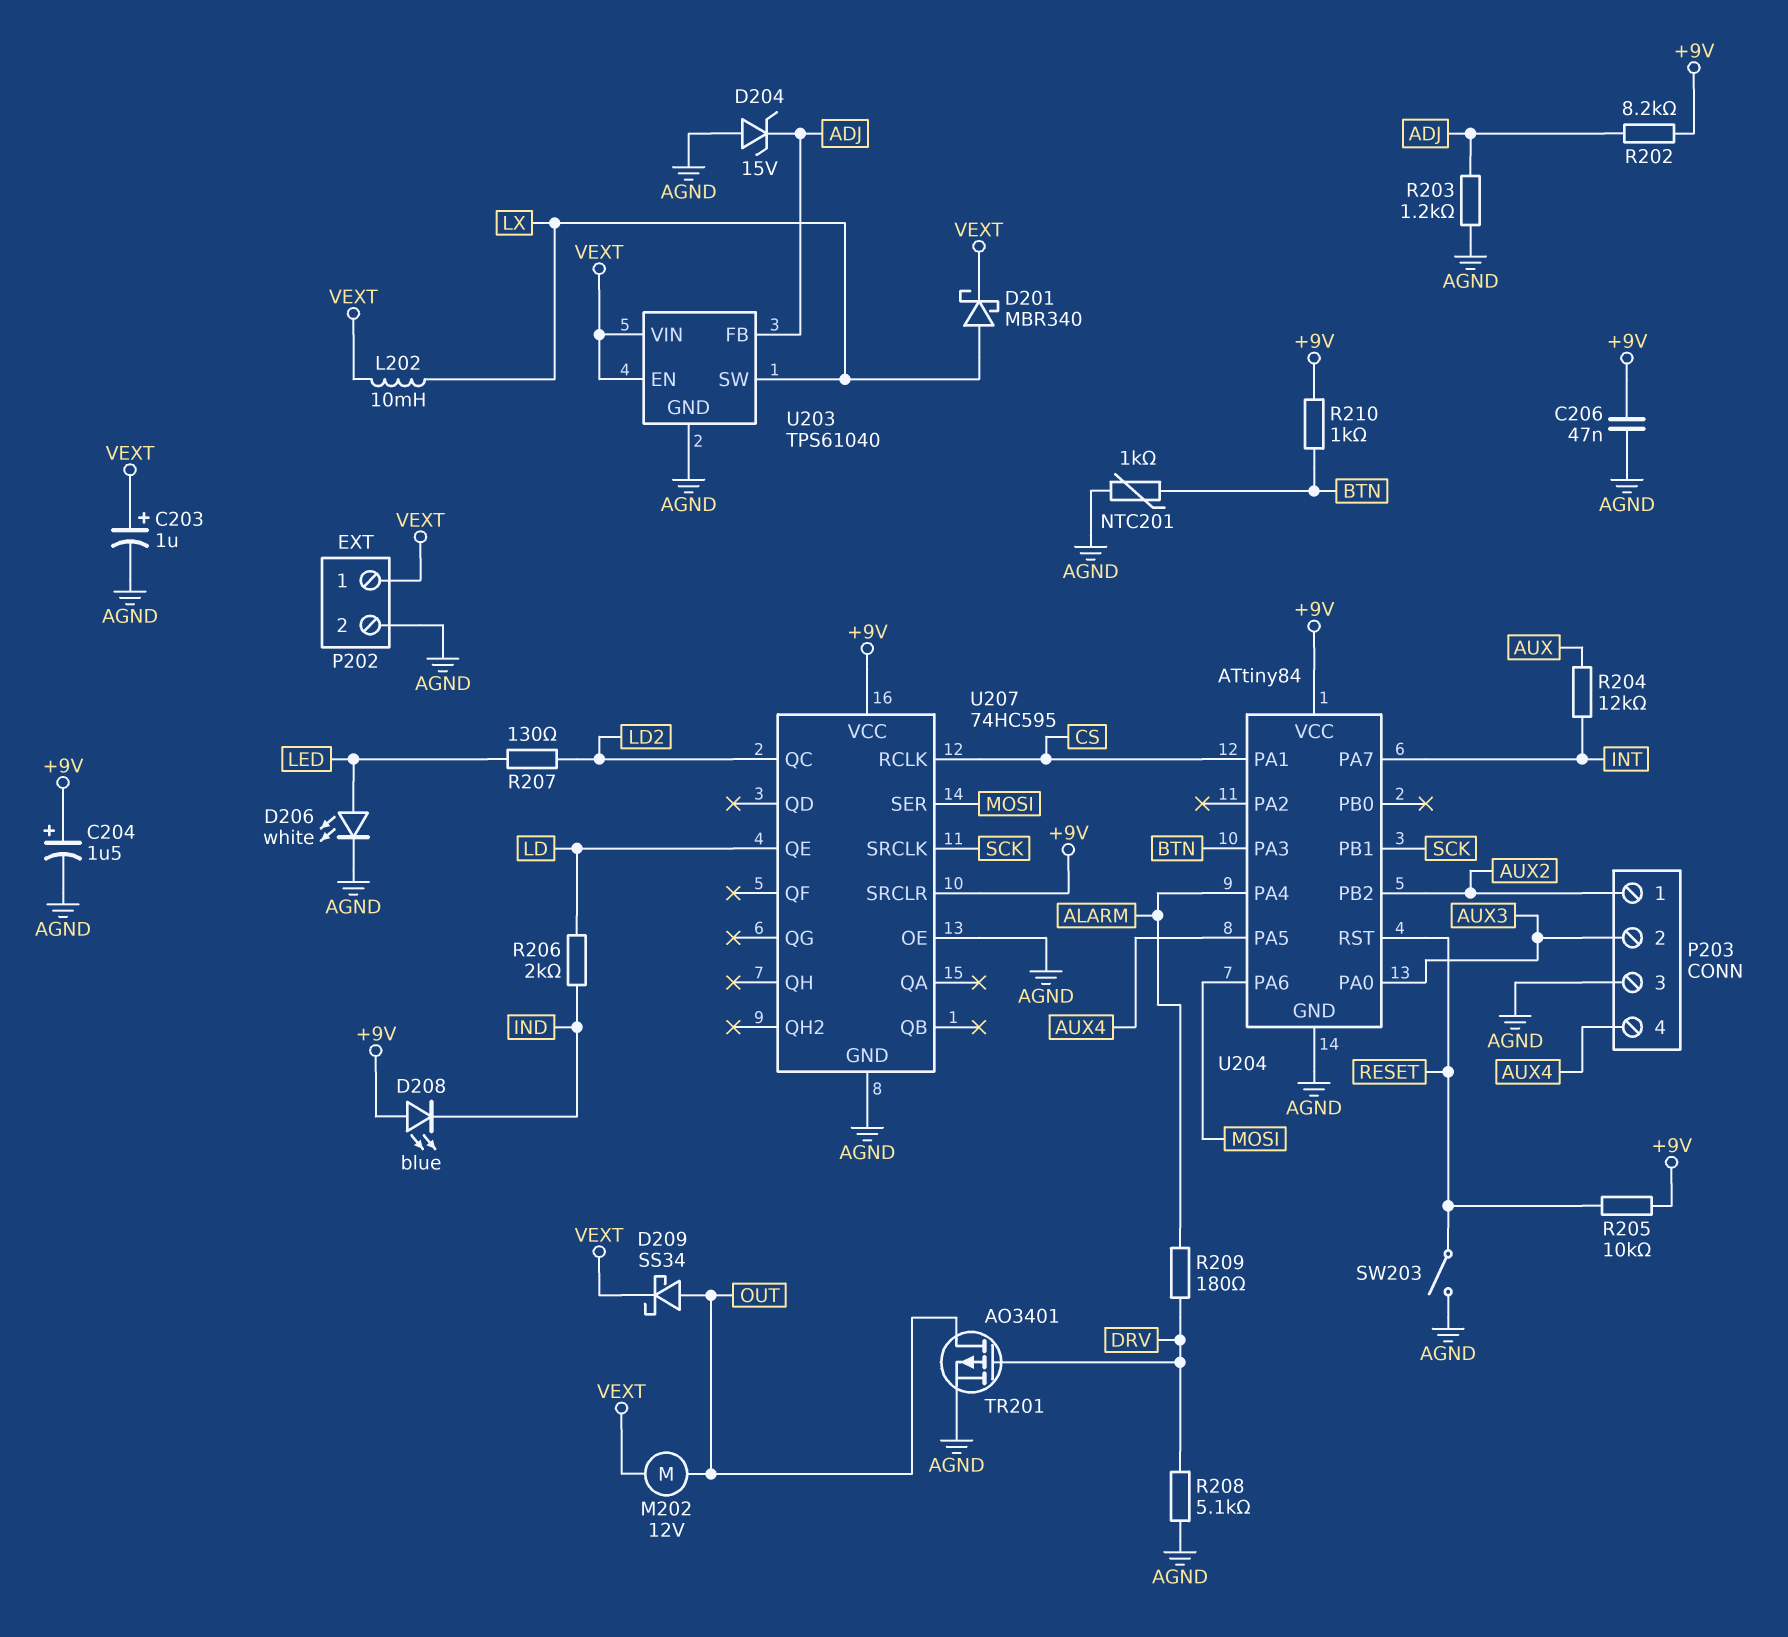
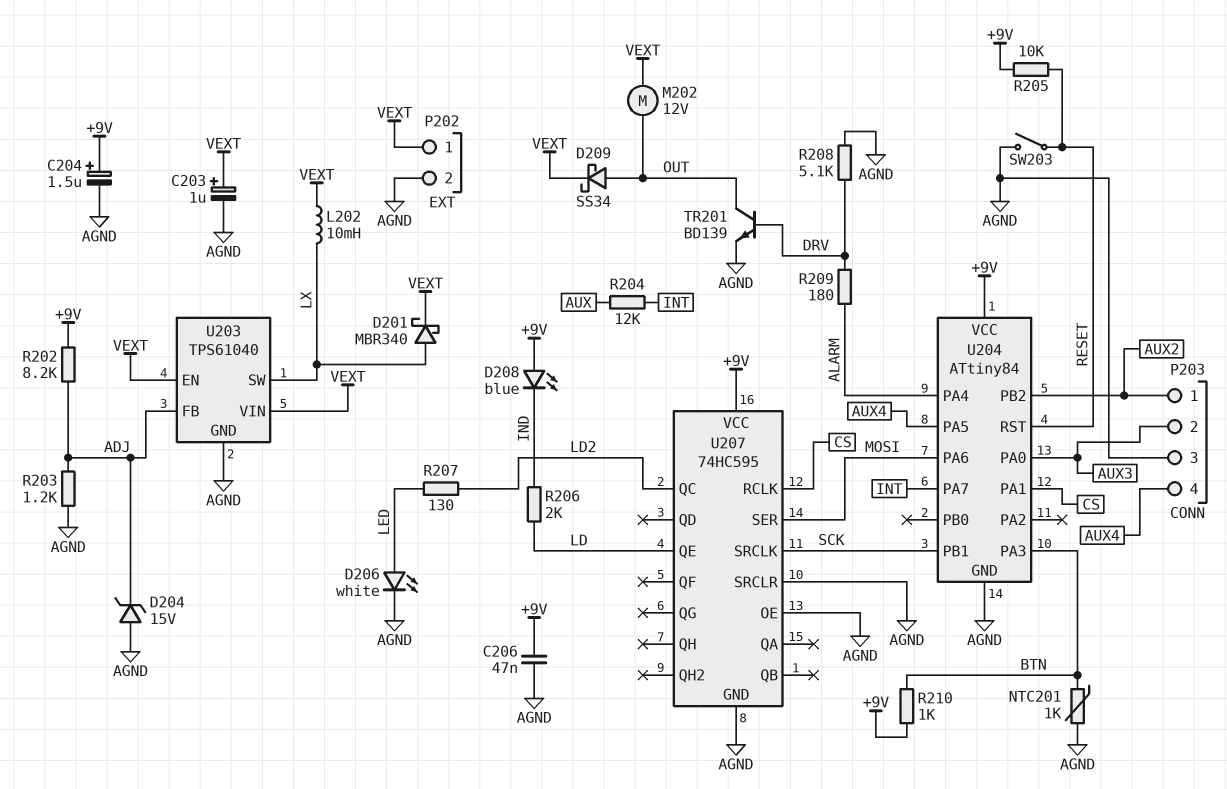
TR201: PMOS AO3401 (G DRV, D OUT, S AGND) -> NPN BD139 (B DRV, C OUT, E AGND)
U207 pin SRCLR: +9V -> AGND

